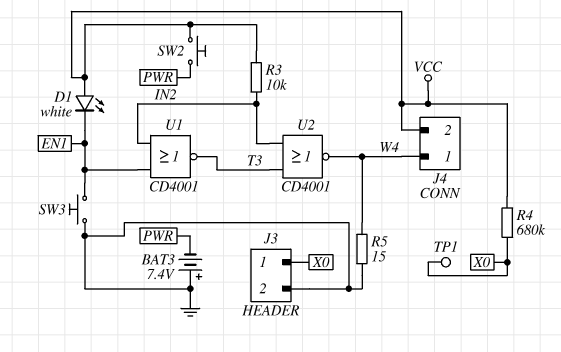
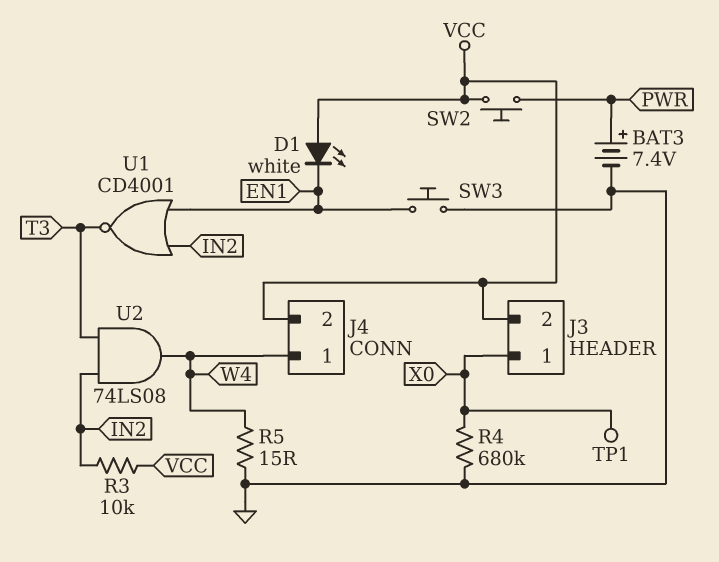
BAT3: 7.4V (plus GND, minus PWR) -> 7.4V (plus PWR, minus GND)
J3 pin 2: GND -> VCC
R4: 680k (VCC, X0) -> 680k (GND, X0)
U2: NOR CD4001 (in IN2, in T3, out W4) -> AND 74LS08 (in IN2, in T3, out W4)

